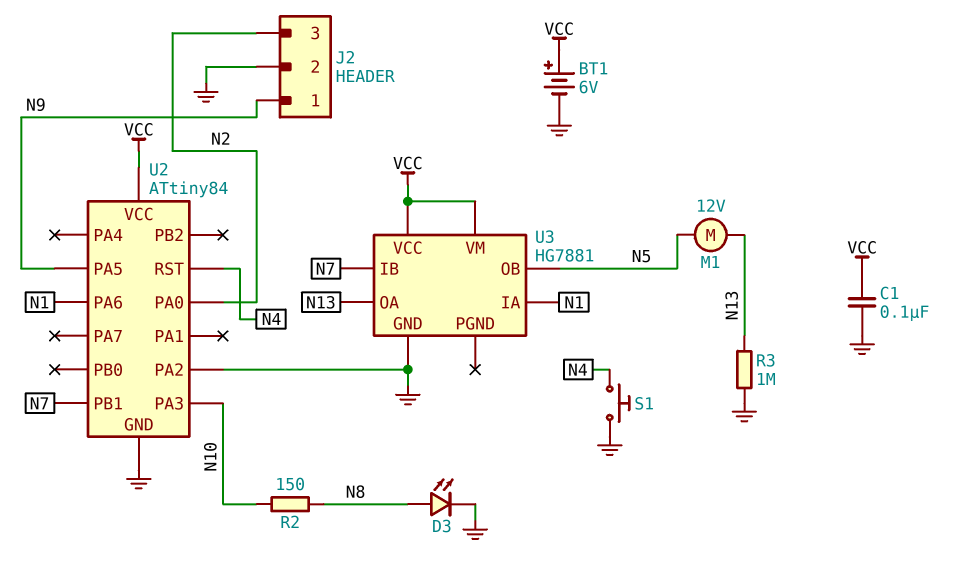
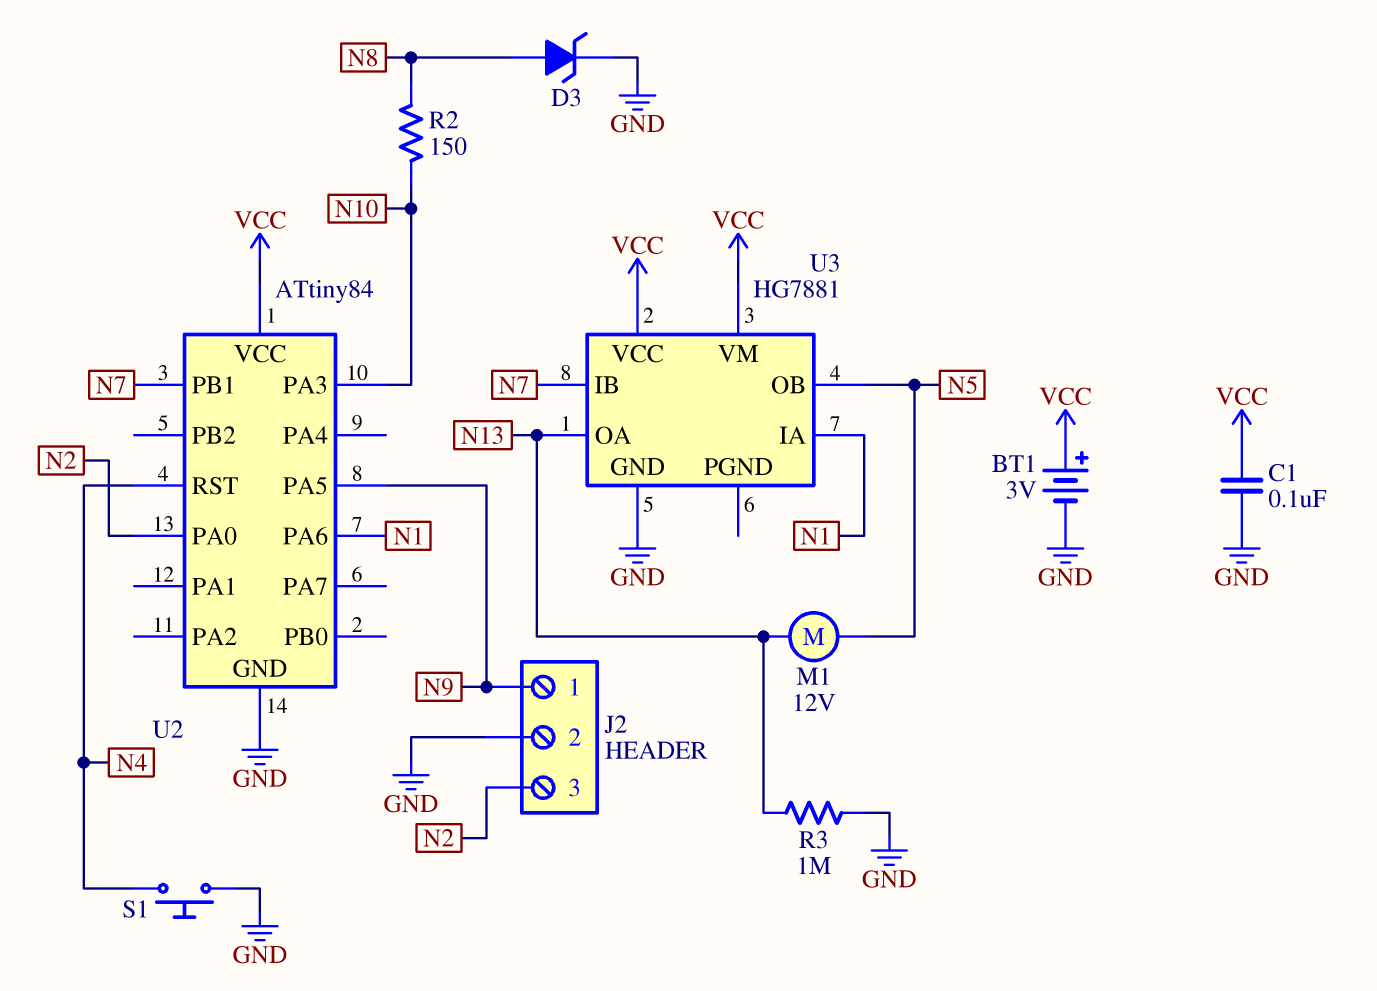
BT1: 6V (plus VCC, minus GND) -> 3V (plus VCC, minus GND)
D3: LED (A N8, K GND) -> zener (A N8, K GND)
U2 pin PA2: GND -> none

